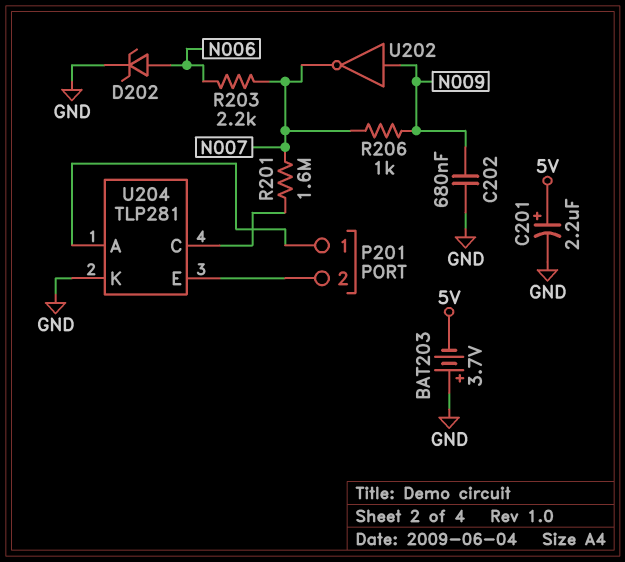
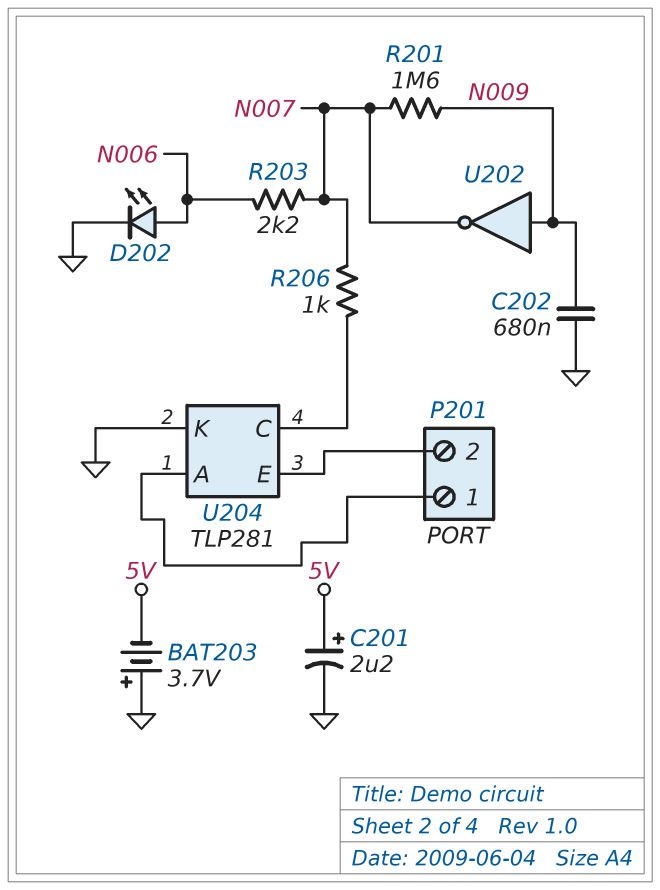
D202: zener (A N006, K GND) -> LED (A N006, K GND)
R201: 1.6M (N007, U204/C) -> 1.6M (N007, N009)
R206: 1k (N007, N009) -> 1k (N007, U204/C)

